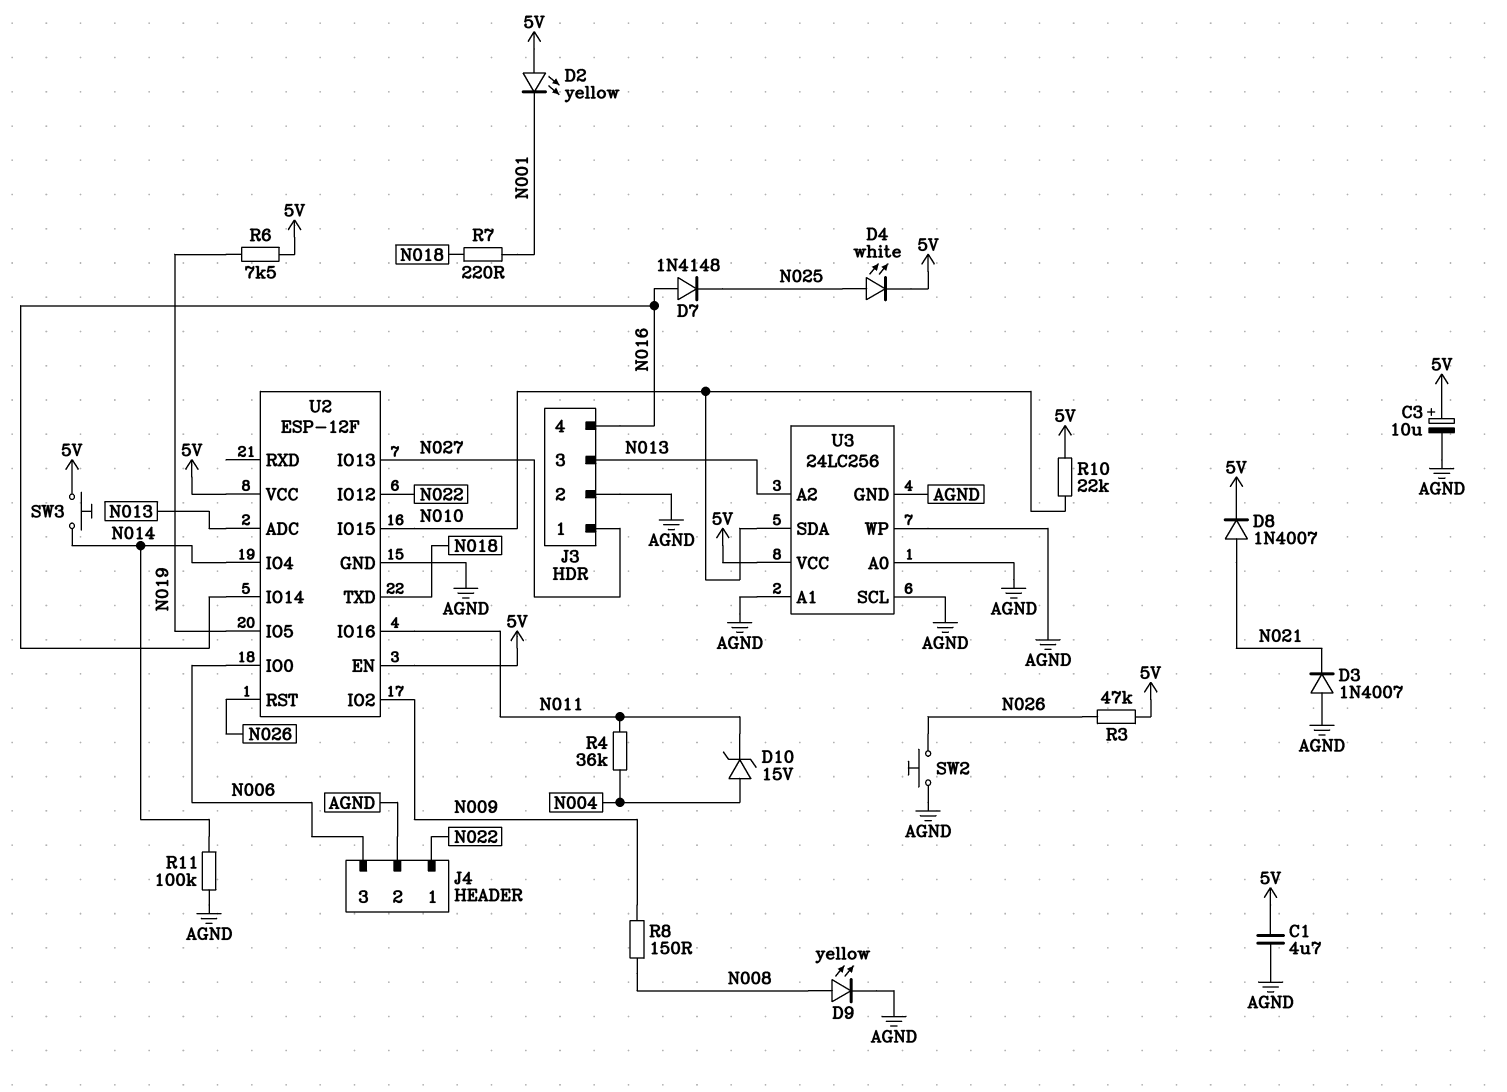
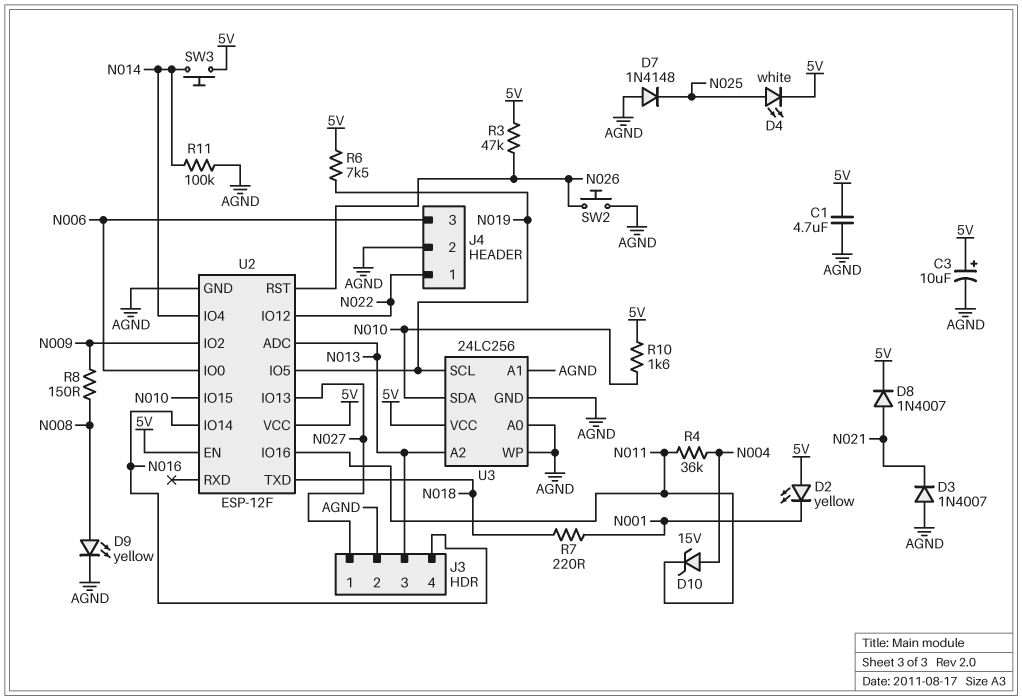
D7: diode 1N4148 (A N016, K N025) -> diode 1N4148 (A AGND, K N025)
R10: 22k (5V, N010) -> 1.6k (5V, N010)
U3 pin SCL: AGND -> N019

